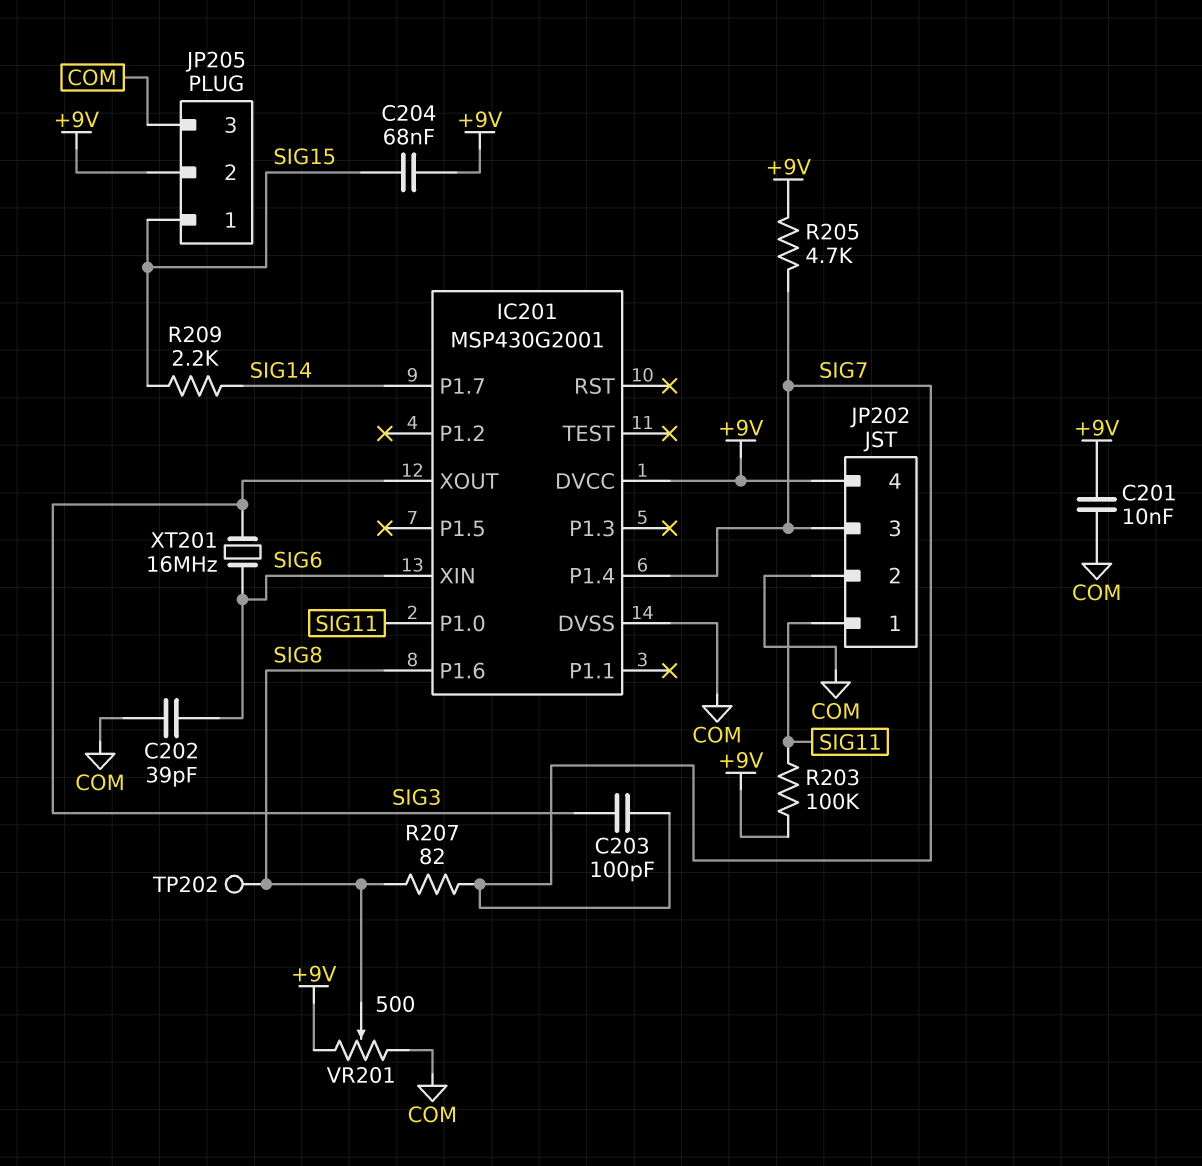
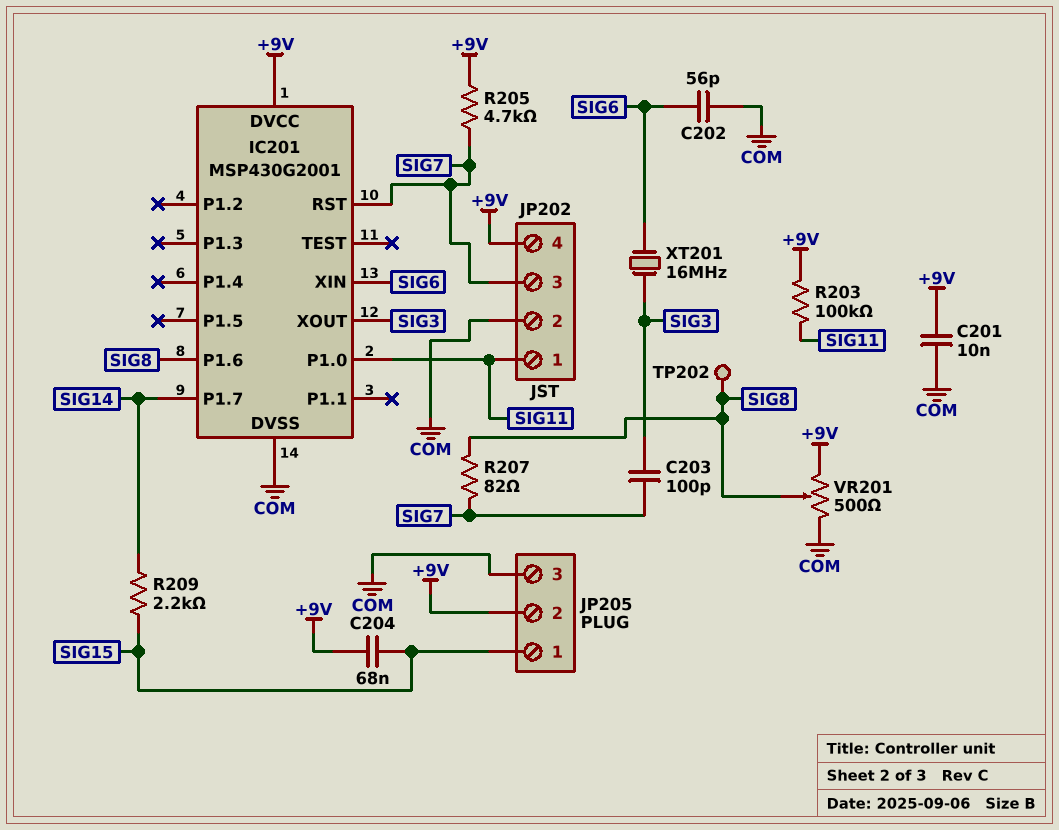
C202: 39pF (COM, SIG6) -> 56pF (COM, SIG6)
IC201 pin P1.4: SIG7 -> none
IC201 pin RST: none -> SIG7

